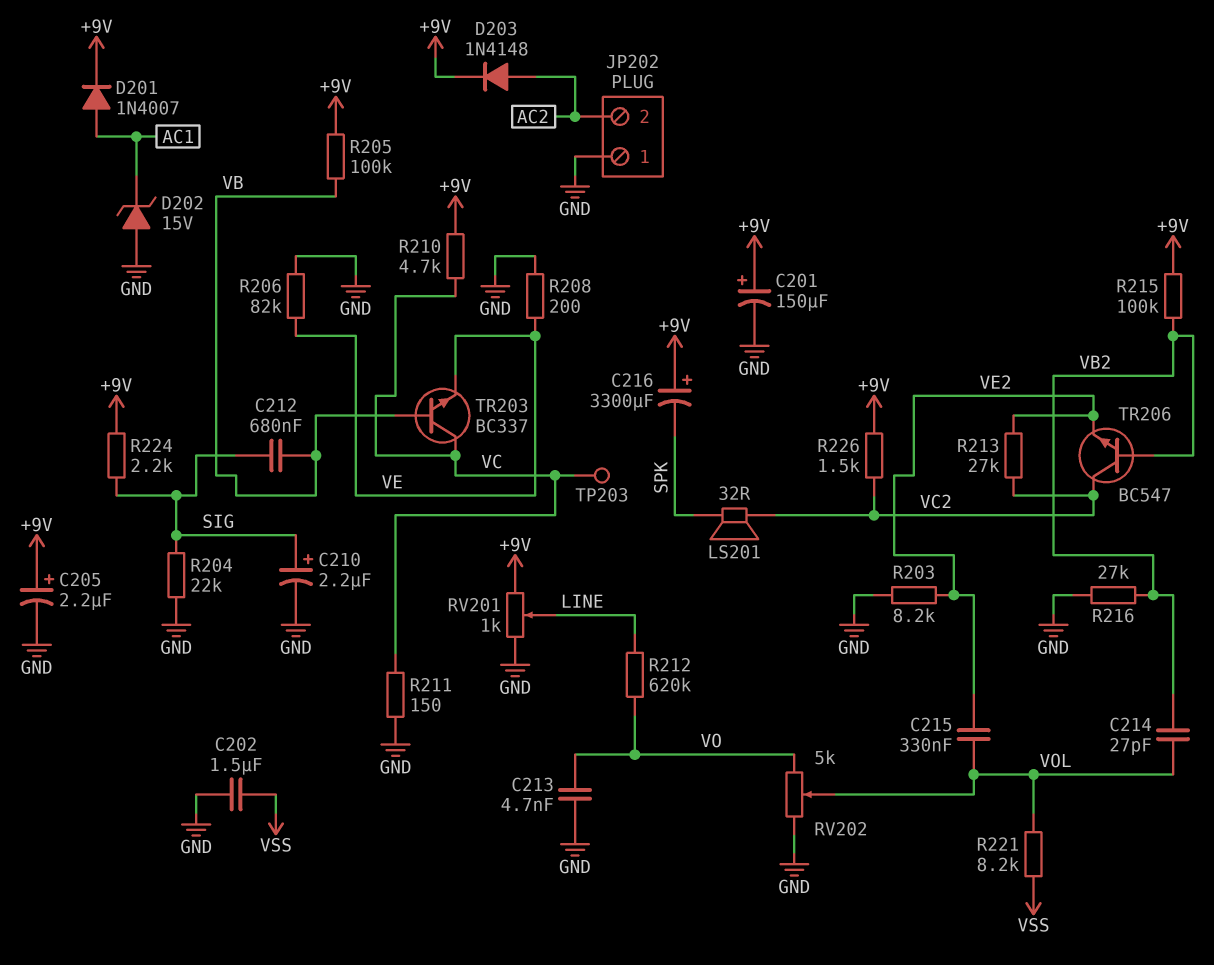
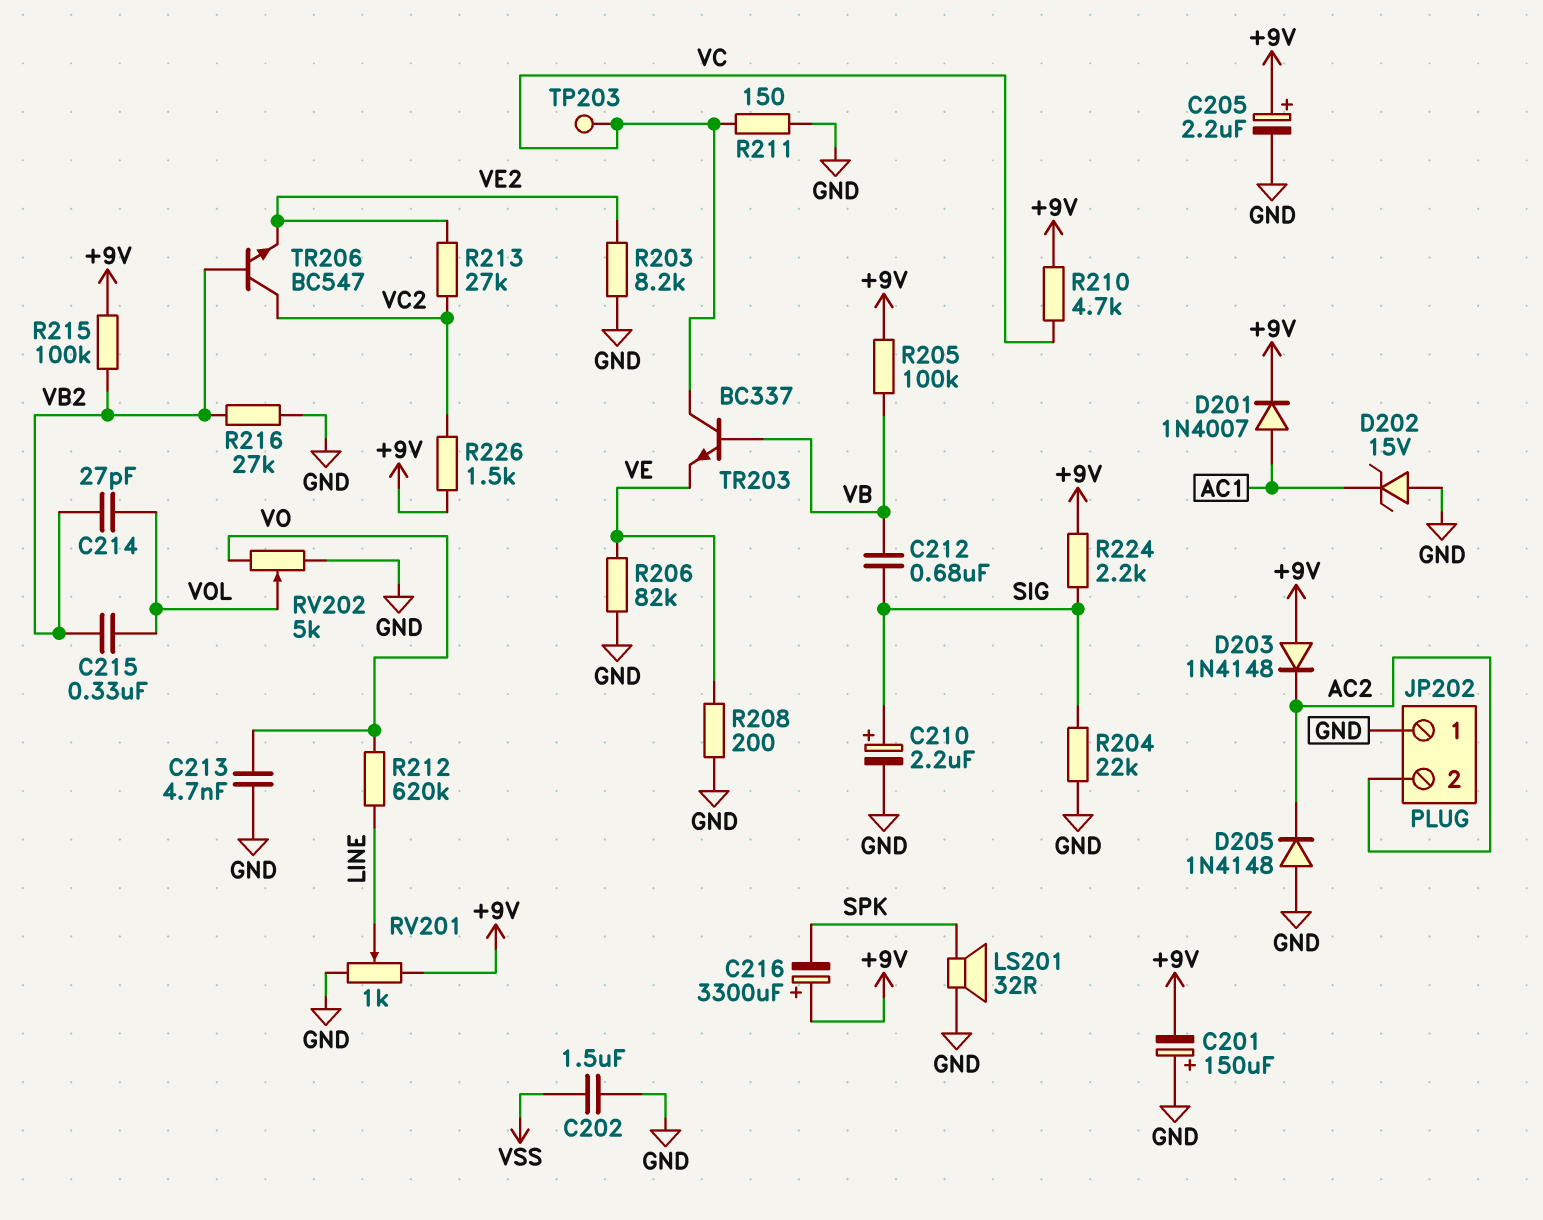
C201: 150uF (plus +9V, minus GND) -> 150uF (plus GND, minus +9V)
C215: 330nF (VE2, VOL) -> 330nF (VB2, VOL)
D203: diode 1N4148 (A AC2, K +9V) -> diode 1N4148 (A +9V, K AC2)
D205: none -> diode 1N4148 (A GND, K AC2)
LS201: speaker 32R (SPK, VC2) -> speaker 32R (GND, SPK)
R221: 8.2k (VOL, VSS) -> none

